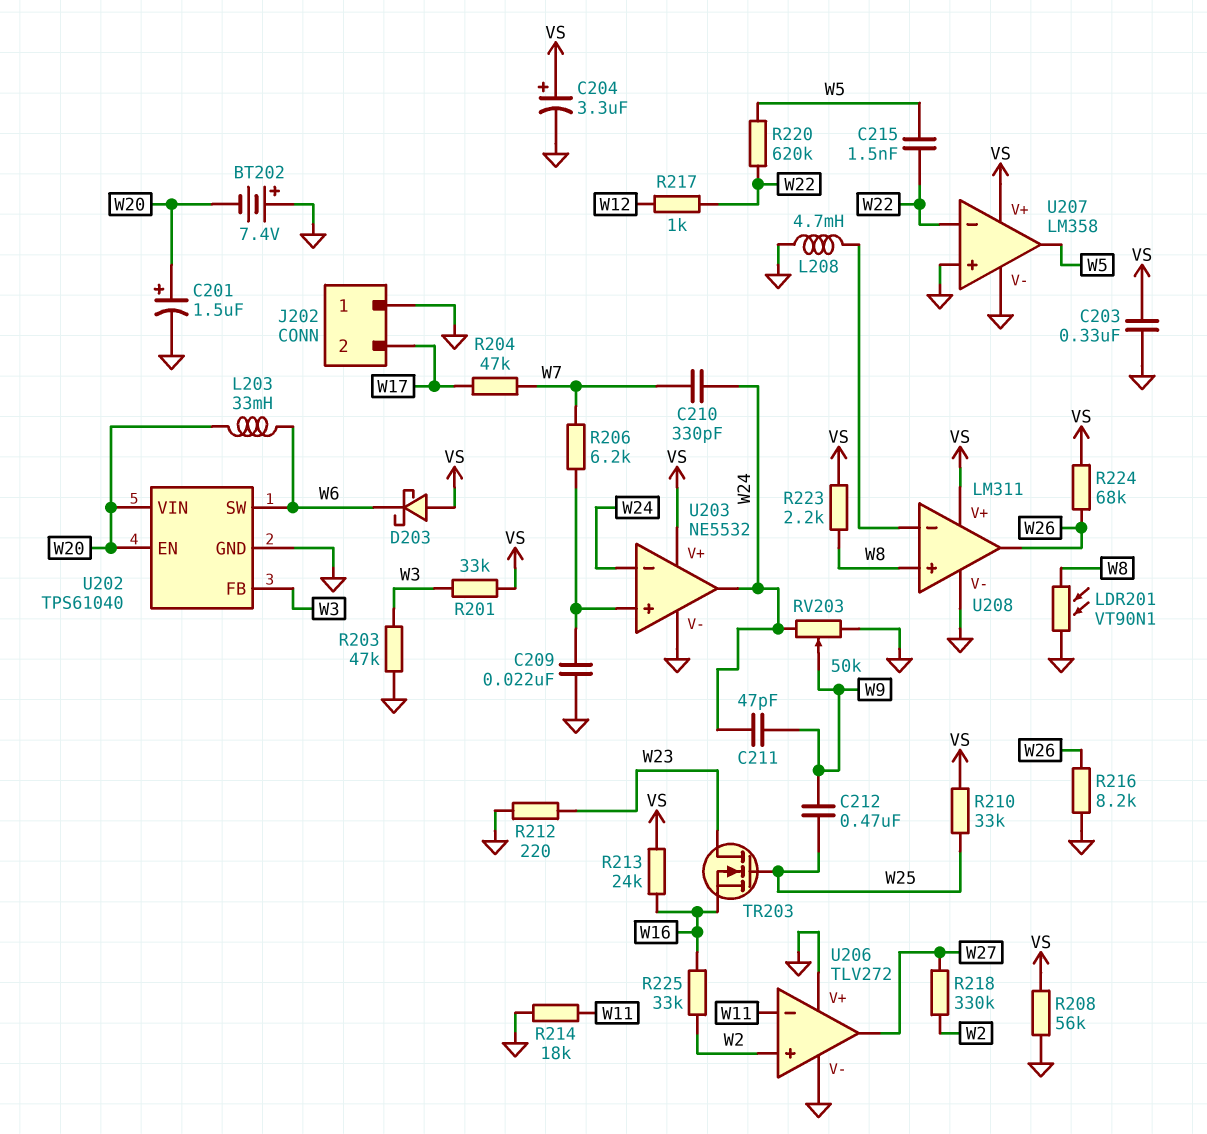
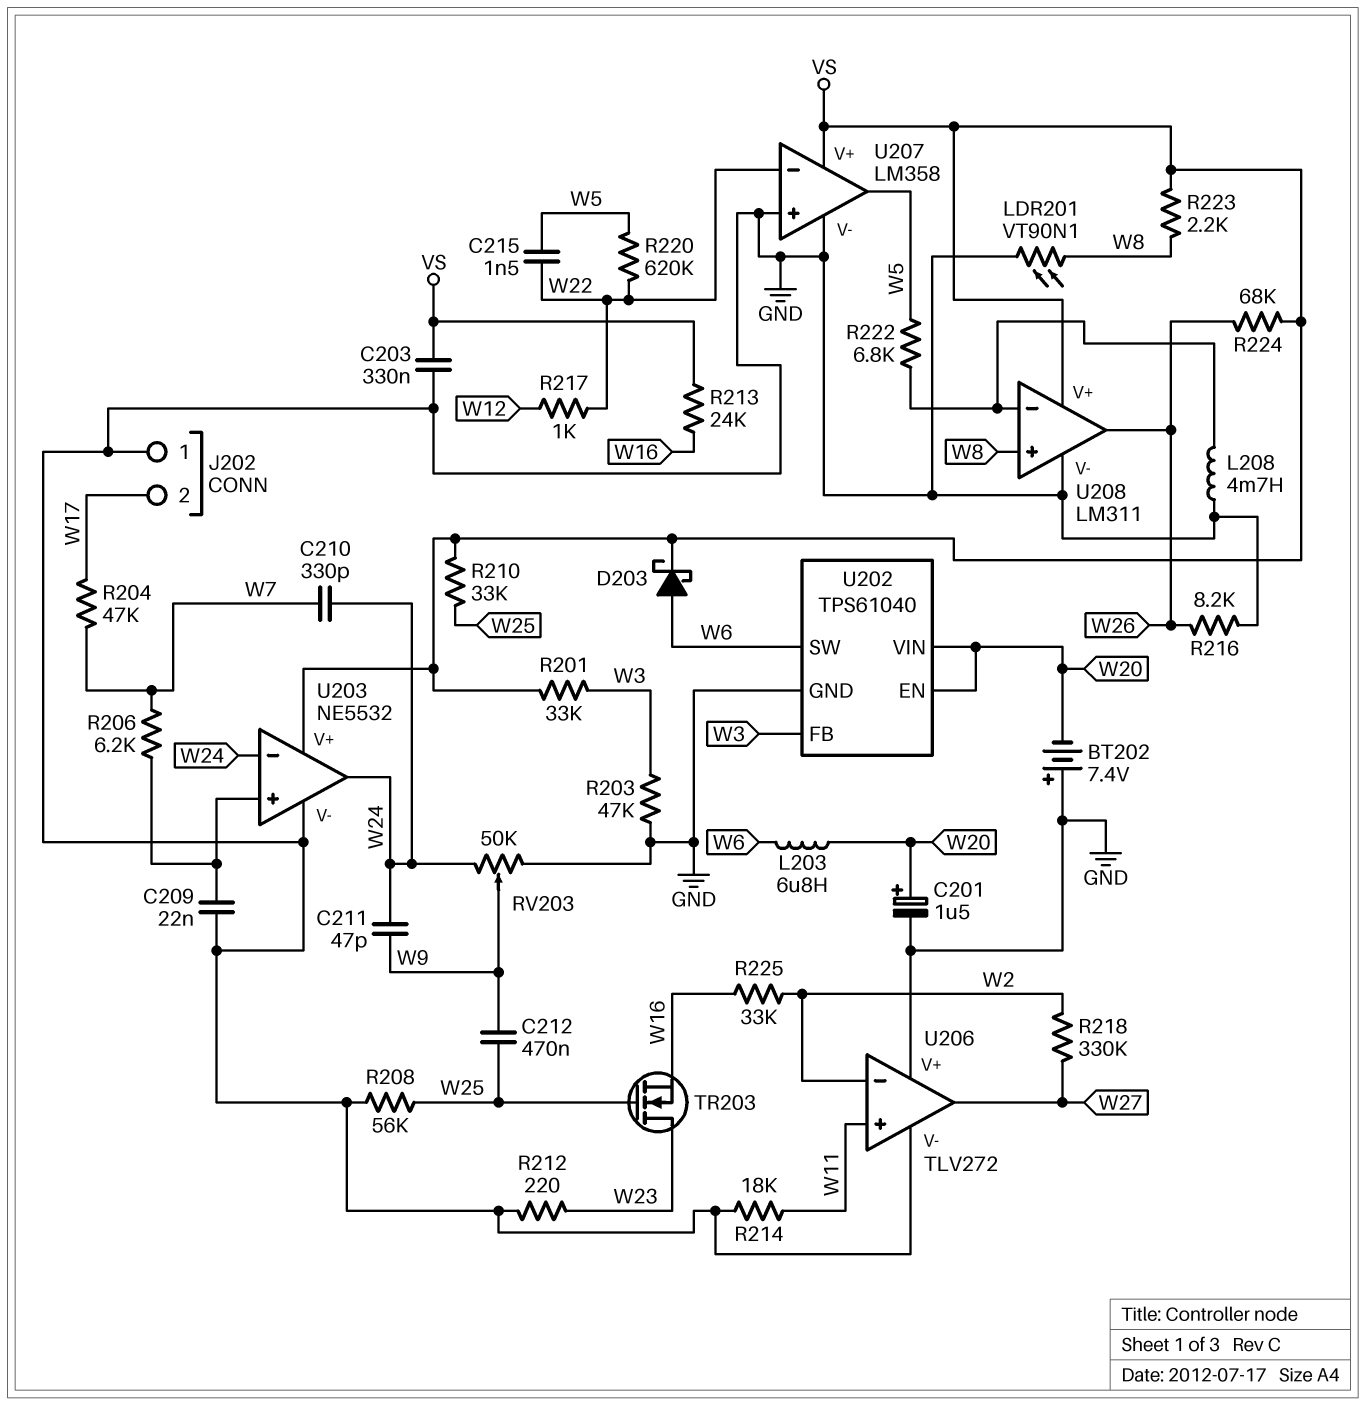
C204: 3.3uF (plus VS, minus GND) -> none
D203: schottky (A VS, K W6) -> schottky (A W6, K VS)
L203: 33mH (W6, W20) -> 6.8uH (W6, W20)
R208: 56k (GND, VS) -> 56k (GND, W25)
R222: none -> 6.8k (U208/in-, W5)
U206 pin in+: W2 -> W11
U206 pin in-: W11 -> W2

